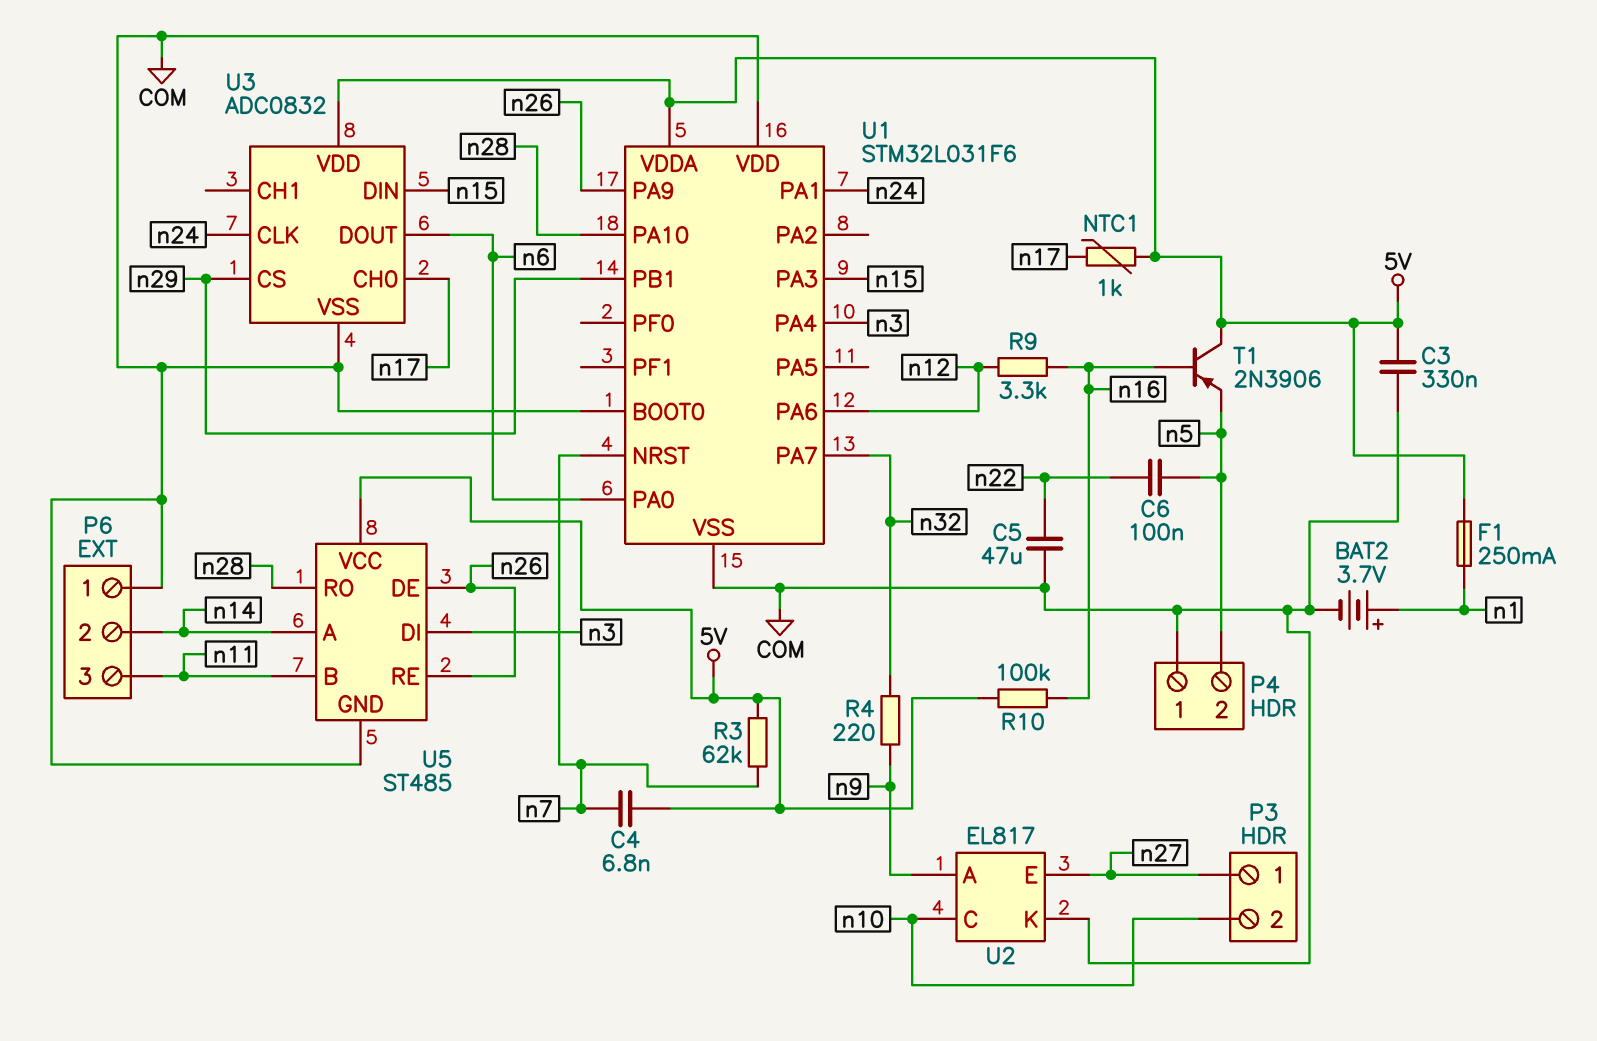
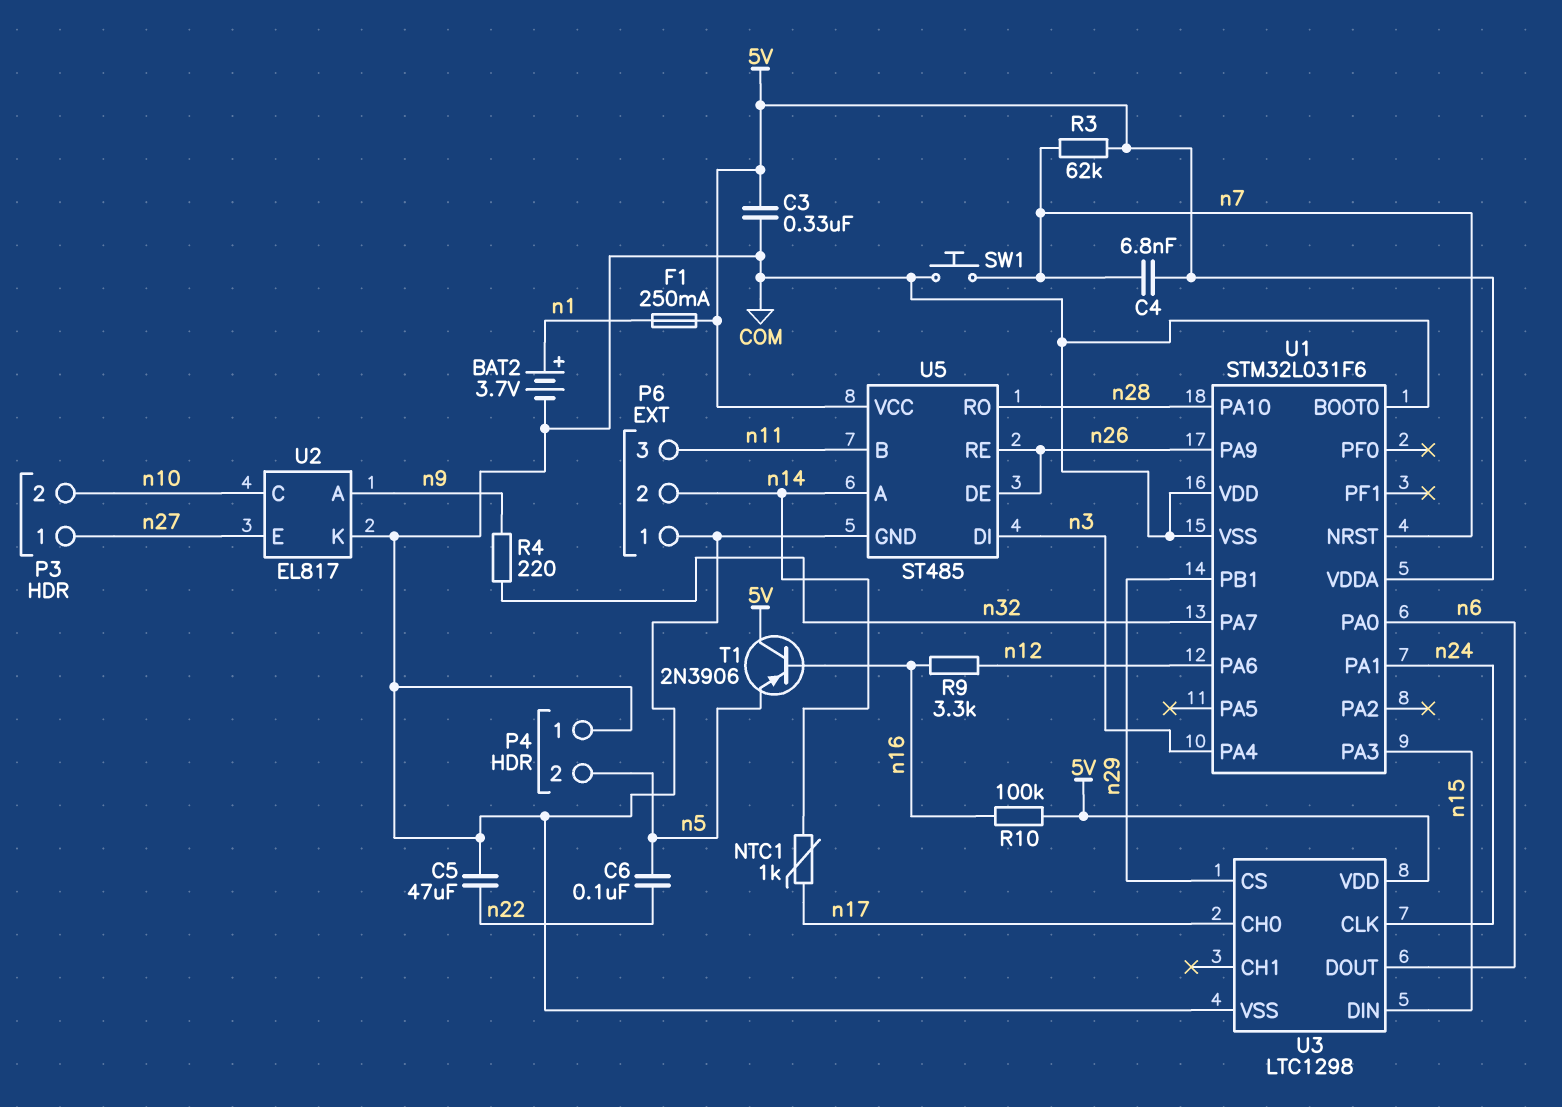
NTC1: 1k (5V, n17) -> 1k (n14, n17)
SW1: none -> button (COM, n7)
U3: ADC0832 -> LTC1298

